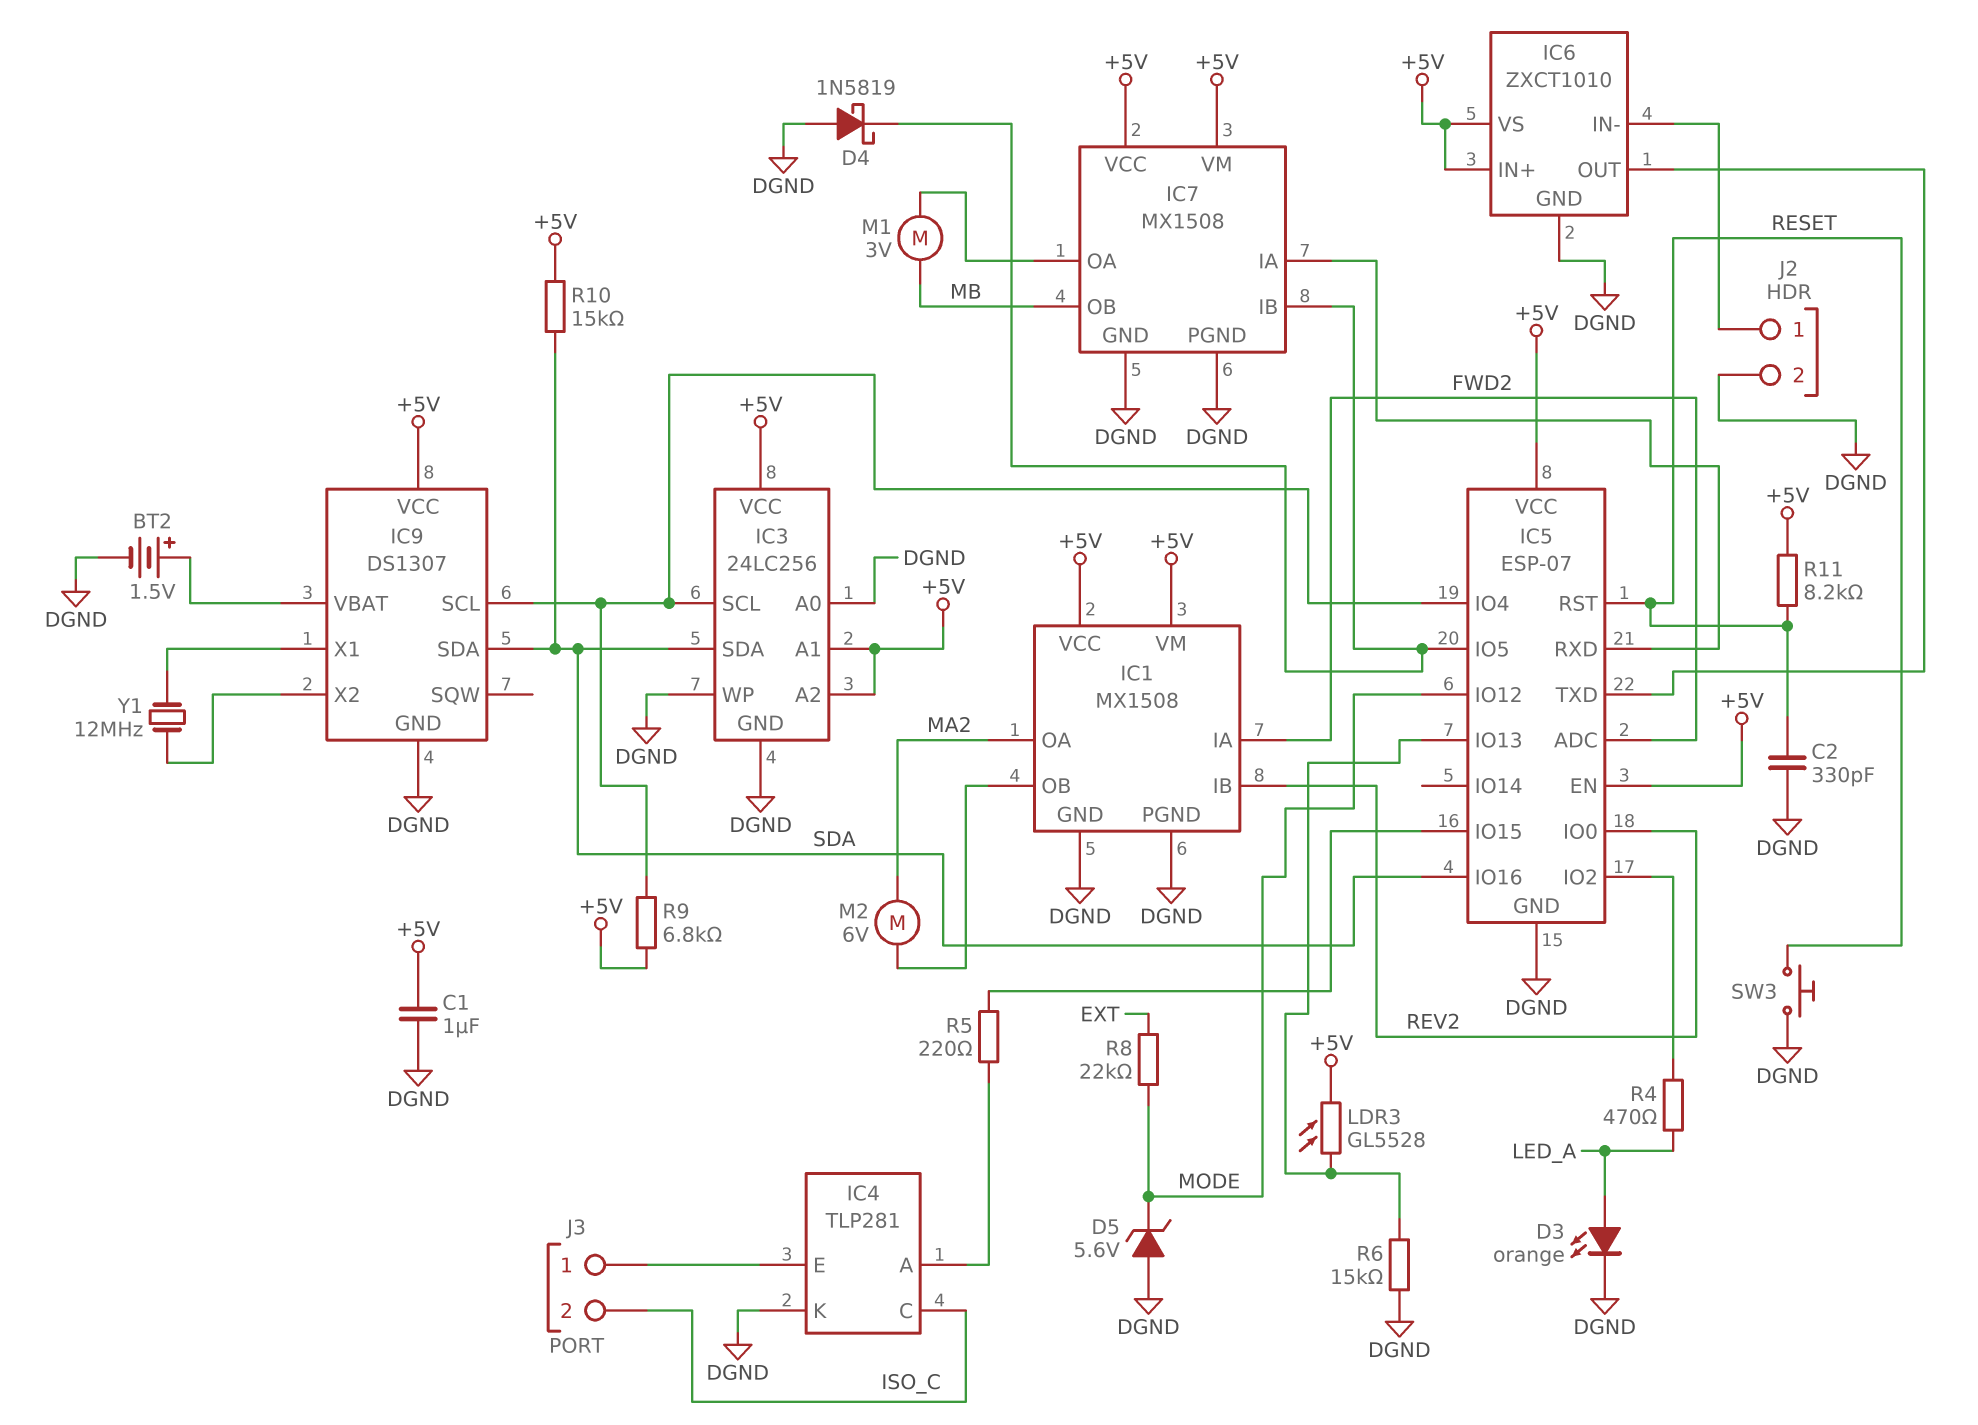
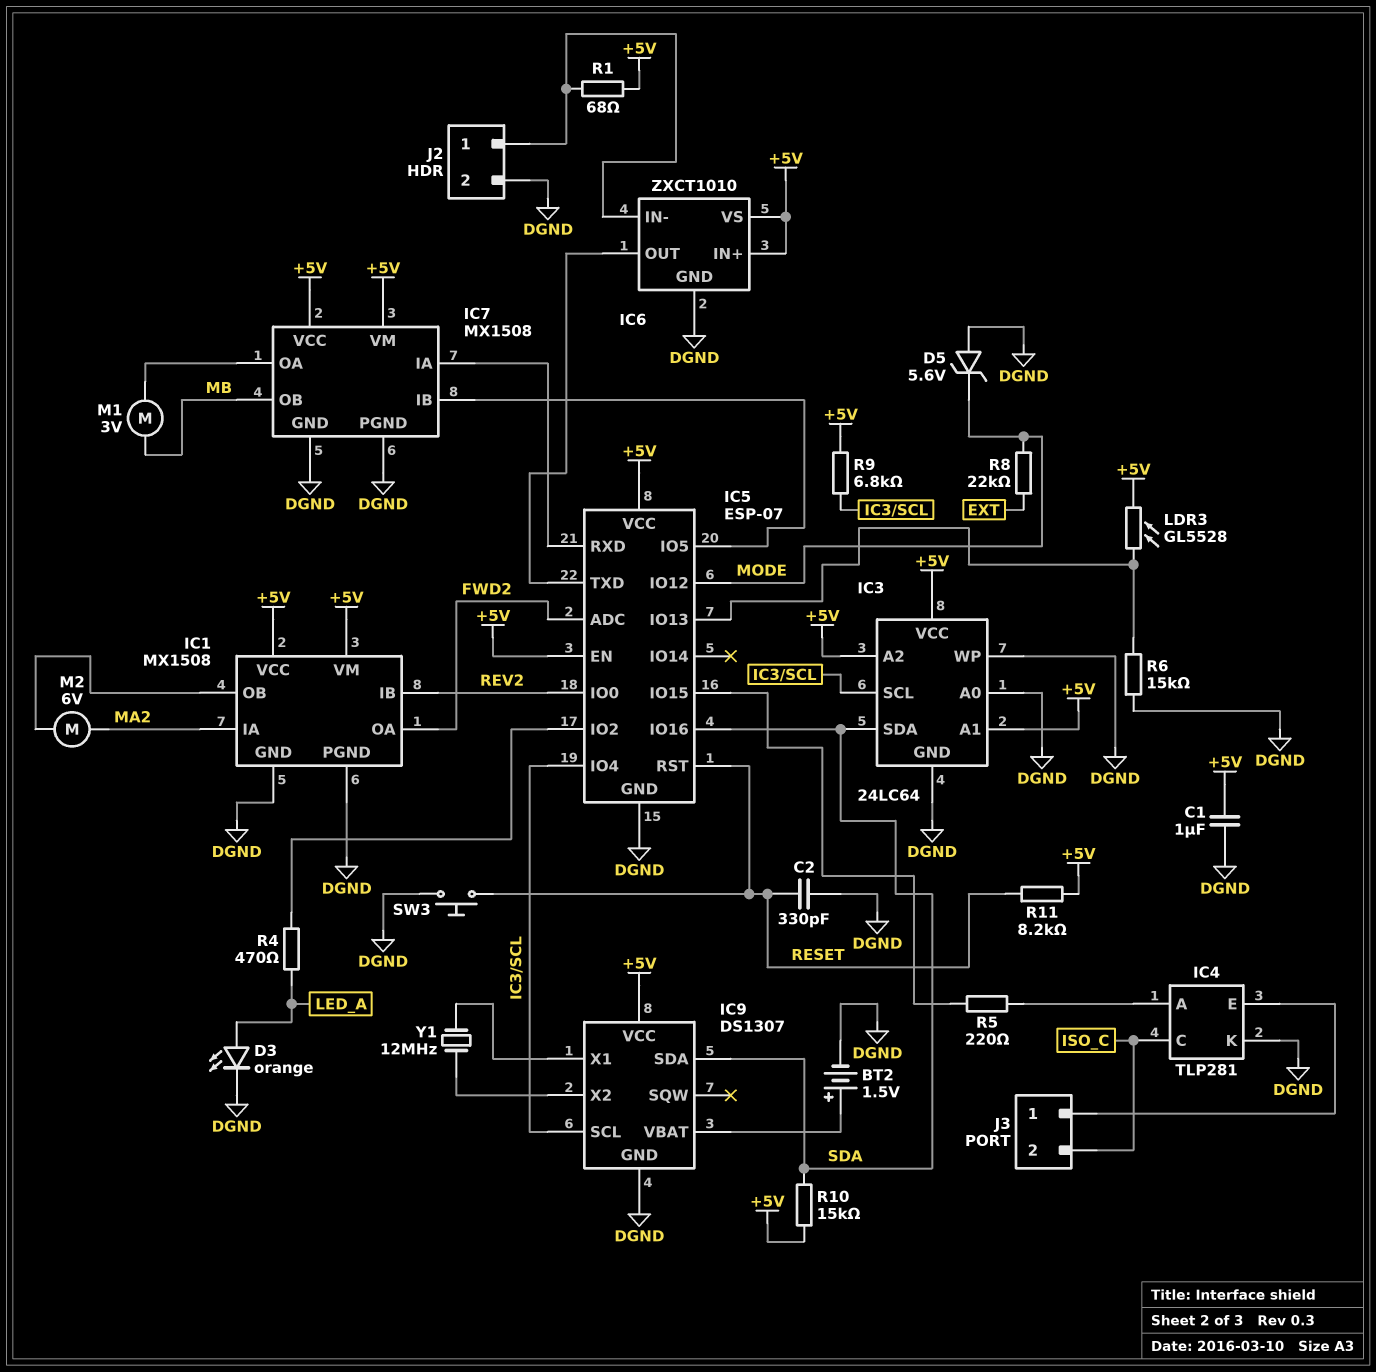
D4: schottky 1N5819 (A DGND, K IC5/IO5) -> none
IC1 pin IA: FWD2 -> MA2
IC1 pin OA: MA2 -> FWD2
IC3: 24LC256 -> 24LC64
R1: none -> 68 (+5V, IC6/IN-)

